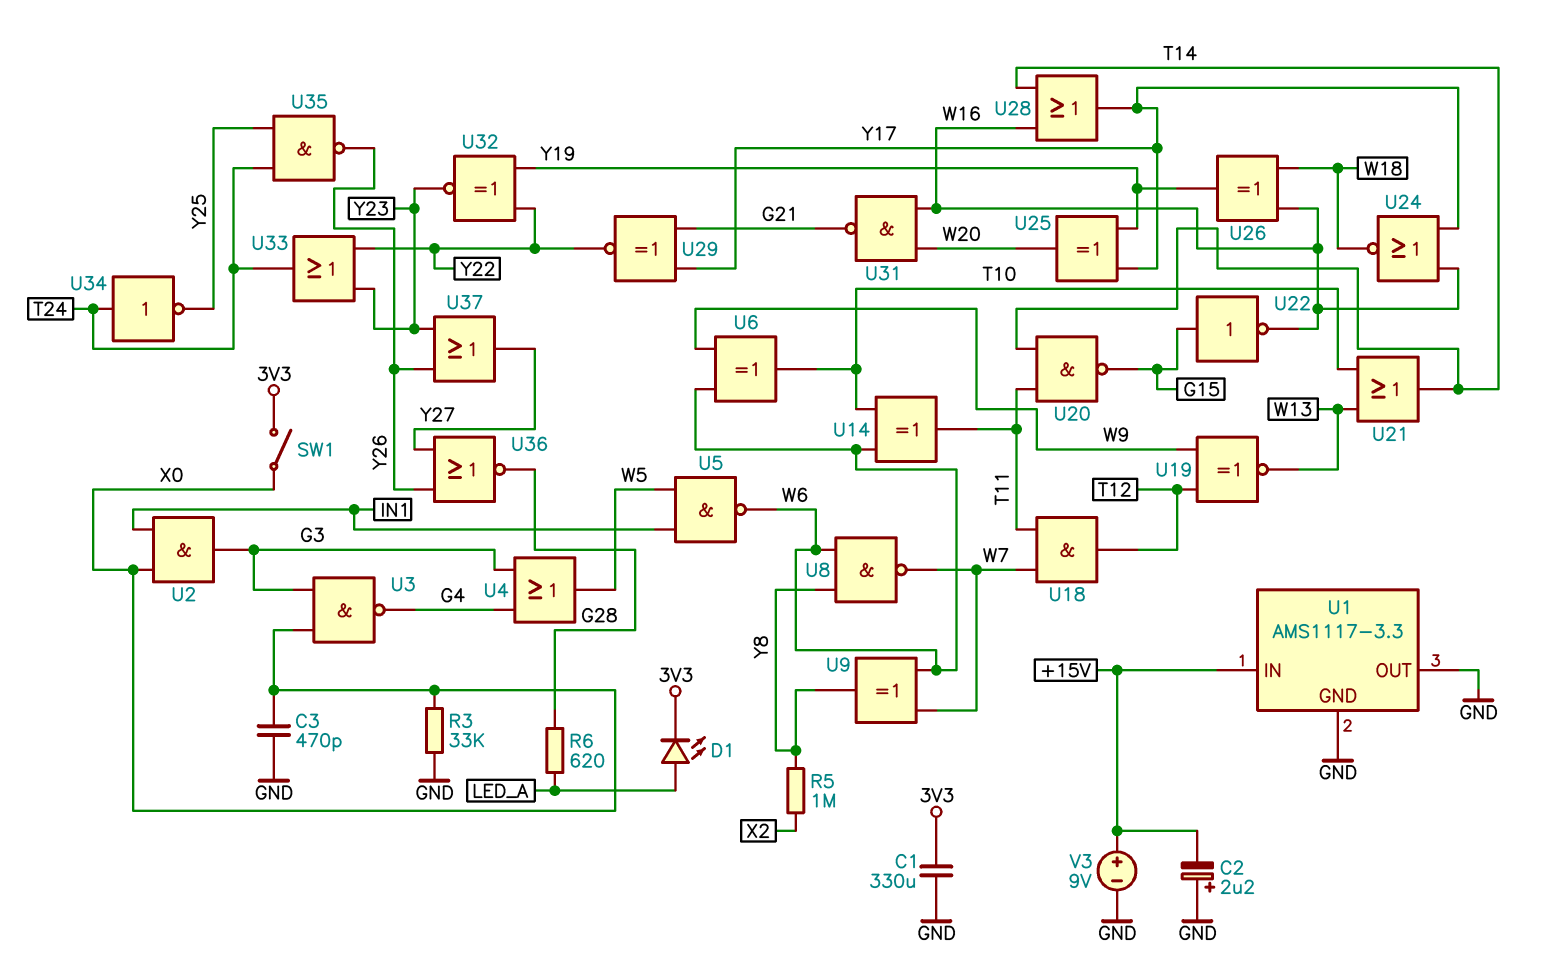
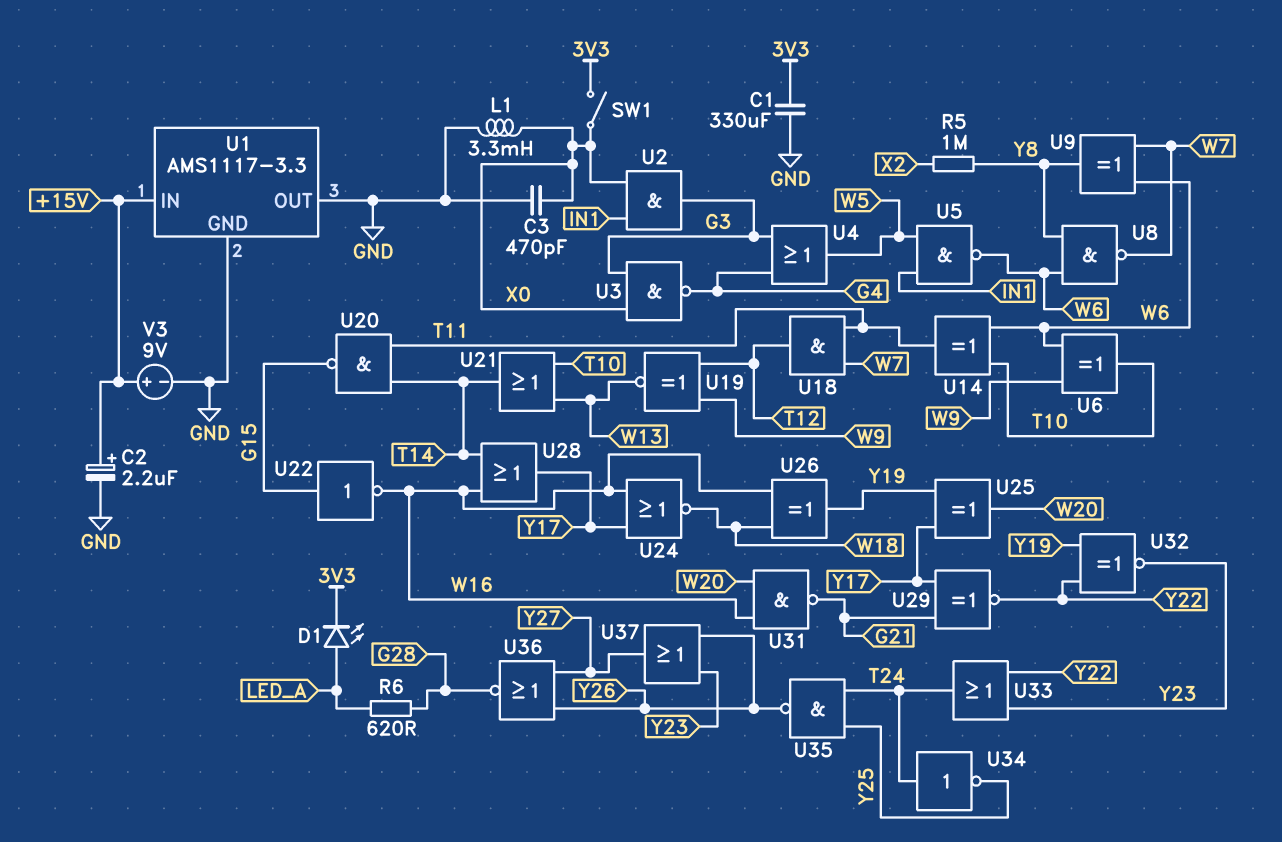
C2: 2.2uF (plus GND, minus +15V) -> 2.2uF (plus +15V, minus GND)
L1: none -> 3.3mH (GND, X0)
R3: 33k (GND, X0) -> none

